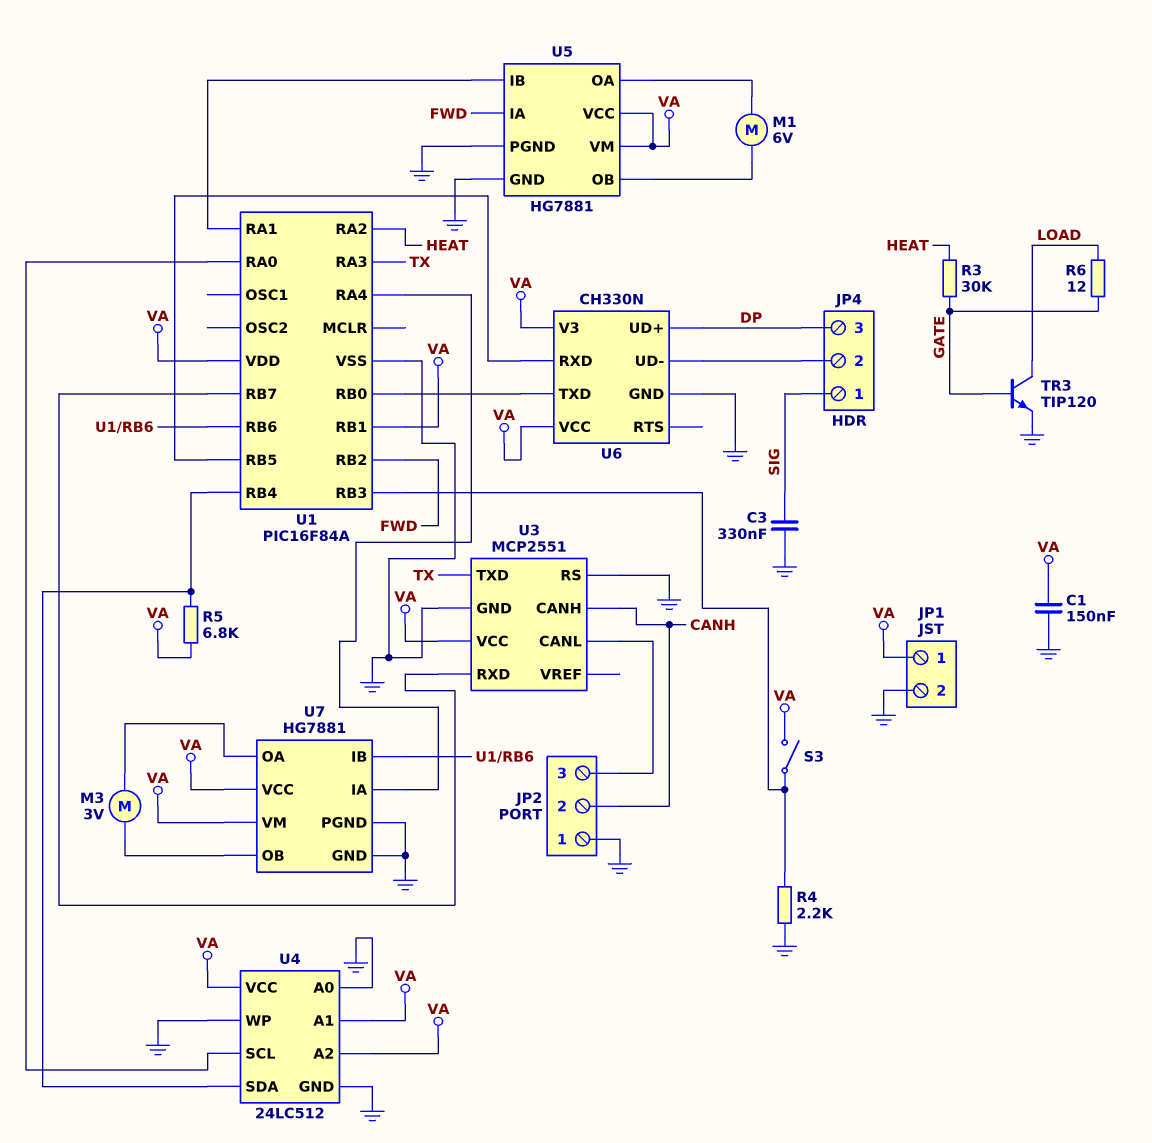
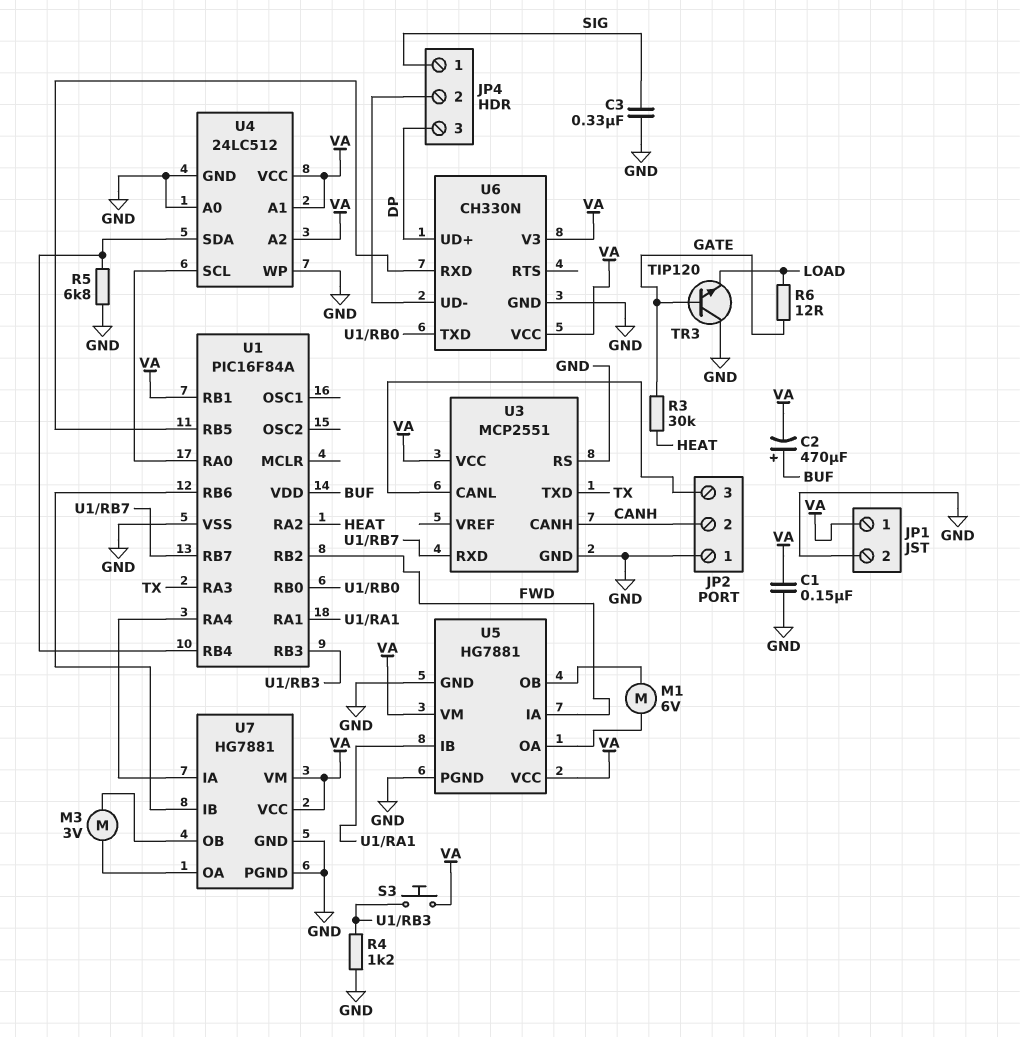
C2: none -> 470uF (plus BUF, minus VA)
R4: 2.2k (GND, U1/RB3) -> 1.2k (GND, U1/RB3)
R5: 6.8k (U1/RB4, VA) -> 6.8k (GND, U1/RB4)
S3: switch (U1/RB3, VA) -> button (U1/RB3, VA)
TR3: NPN TIP120 (B GATE, C LOAD, E GND) -> NPN TIP120 (B GATE, C GND, E LOAD)
U1 pin VDD: VA -> BUF

